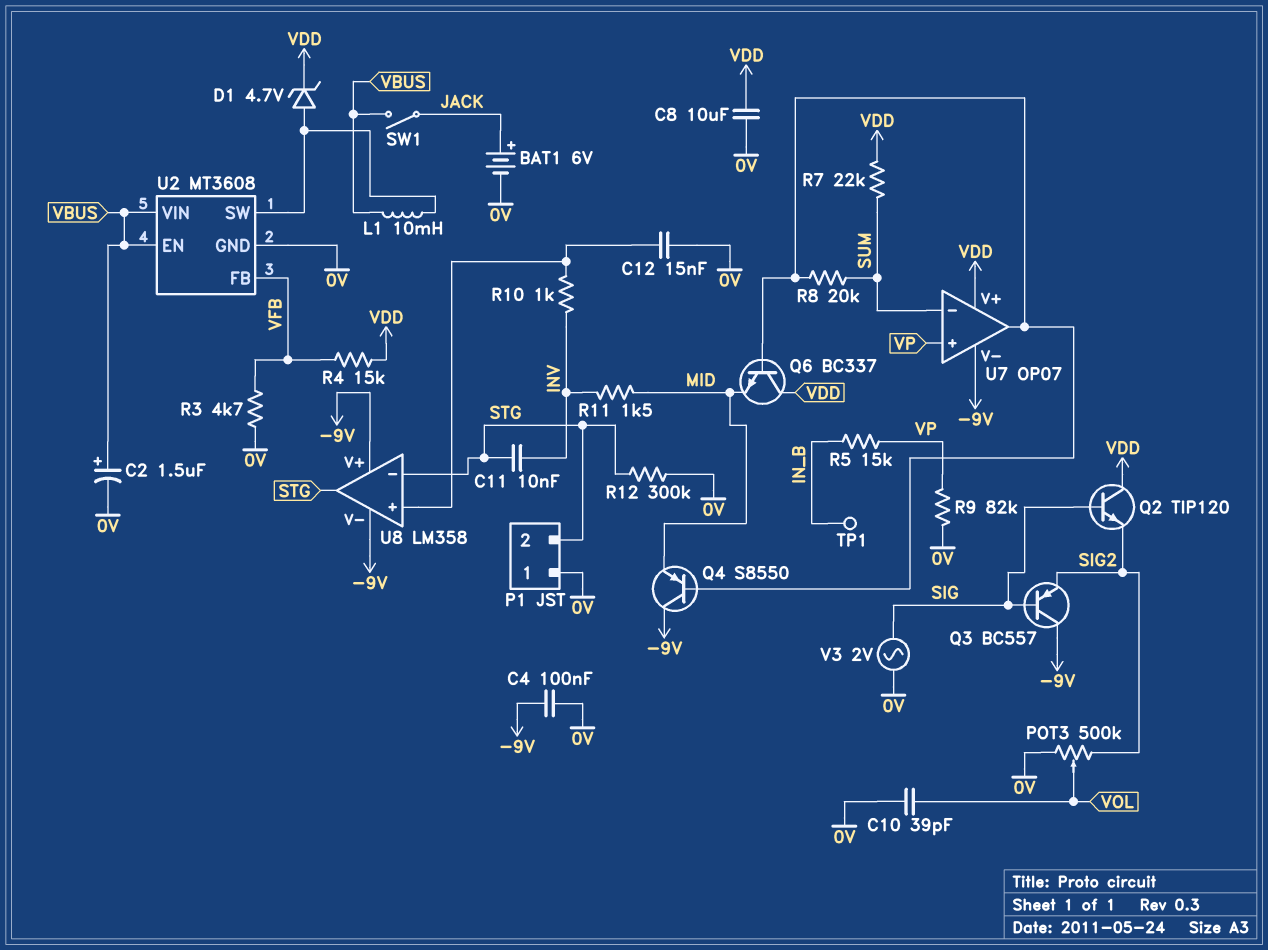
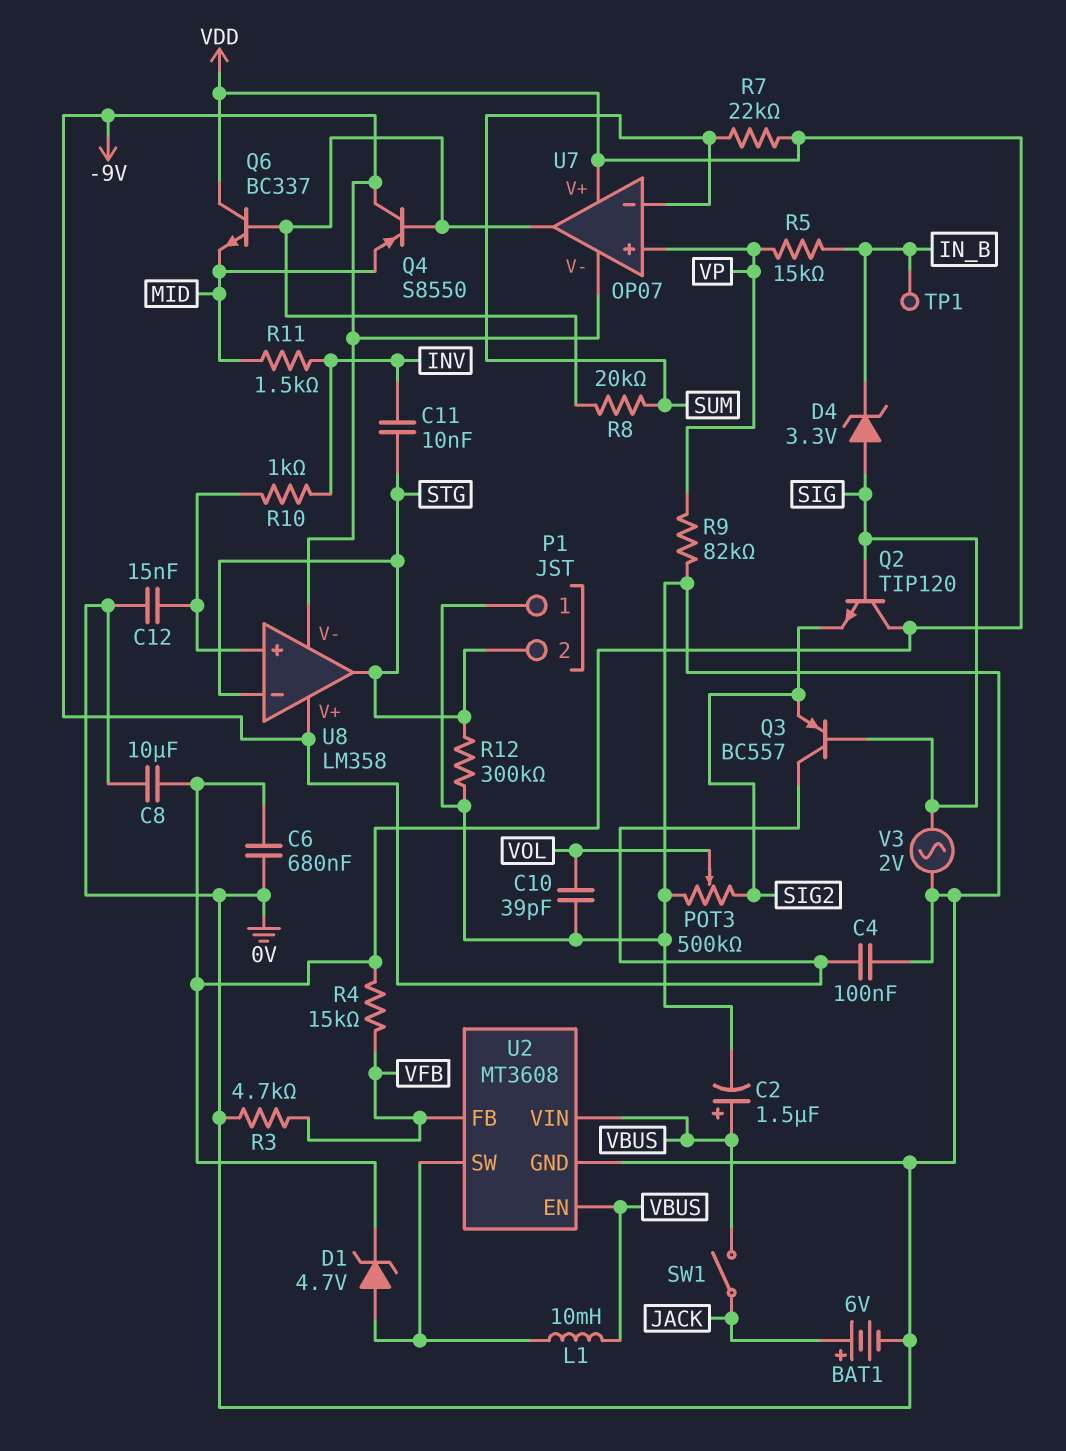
C6: none -> 680nF (0V, VDD)
D4: none -> zener 3.3V (A SIG, K IN_B)

